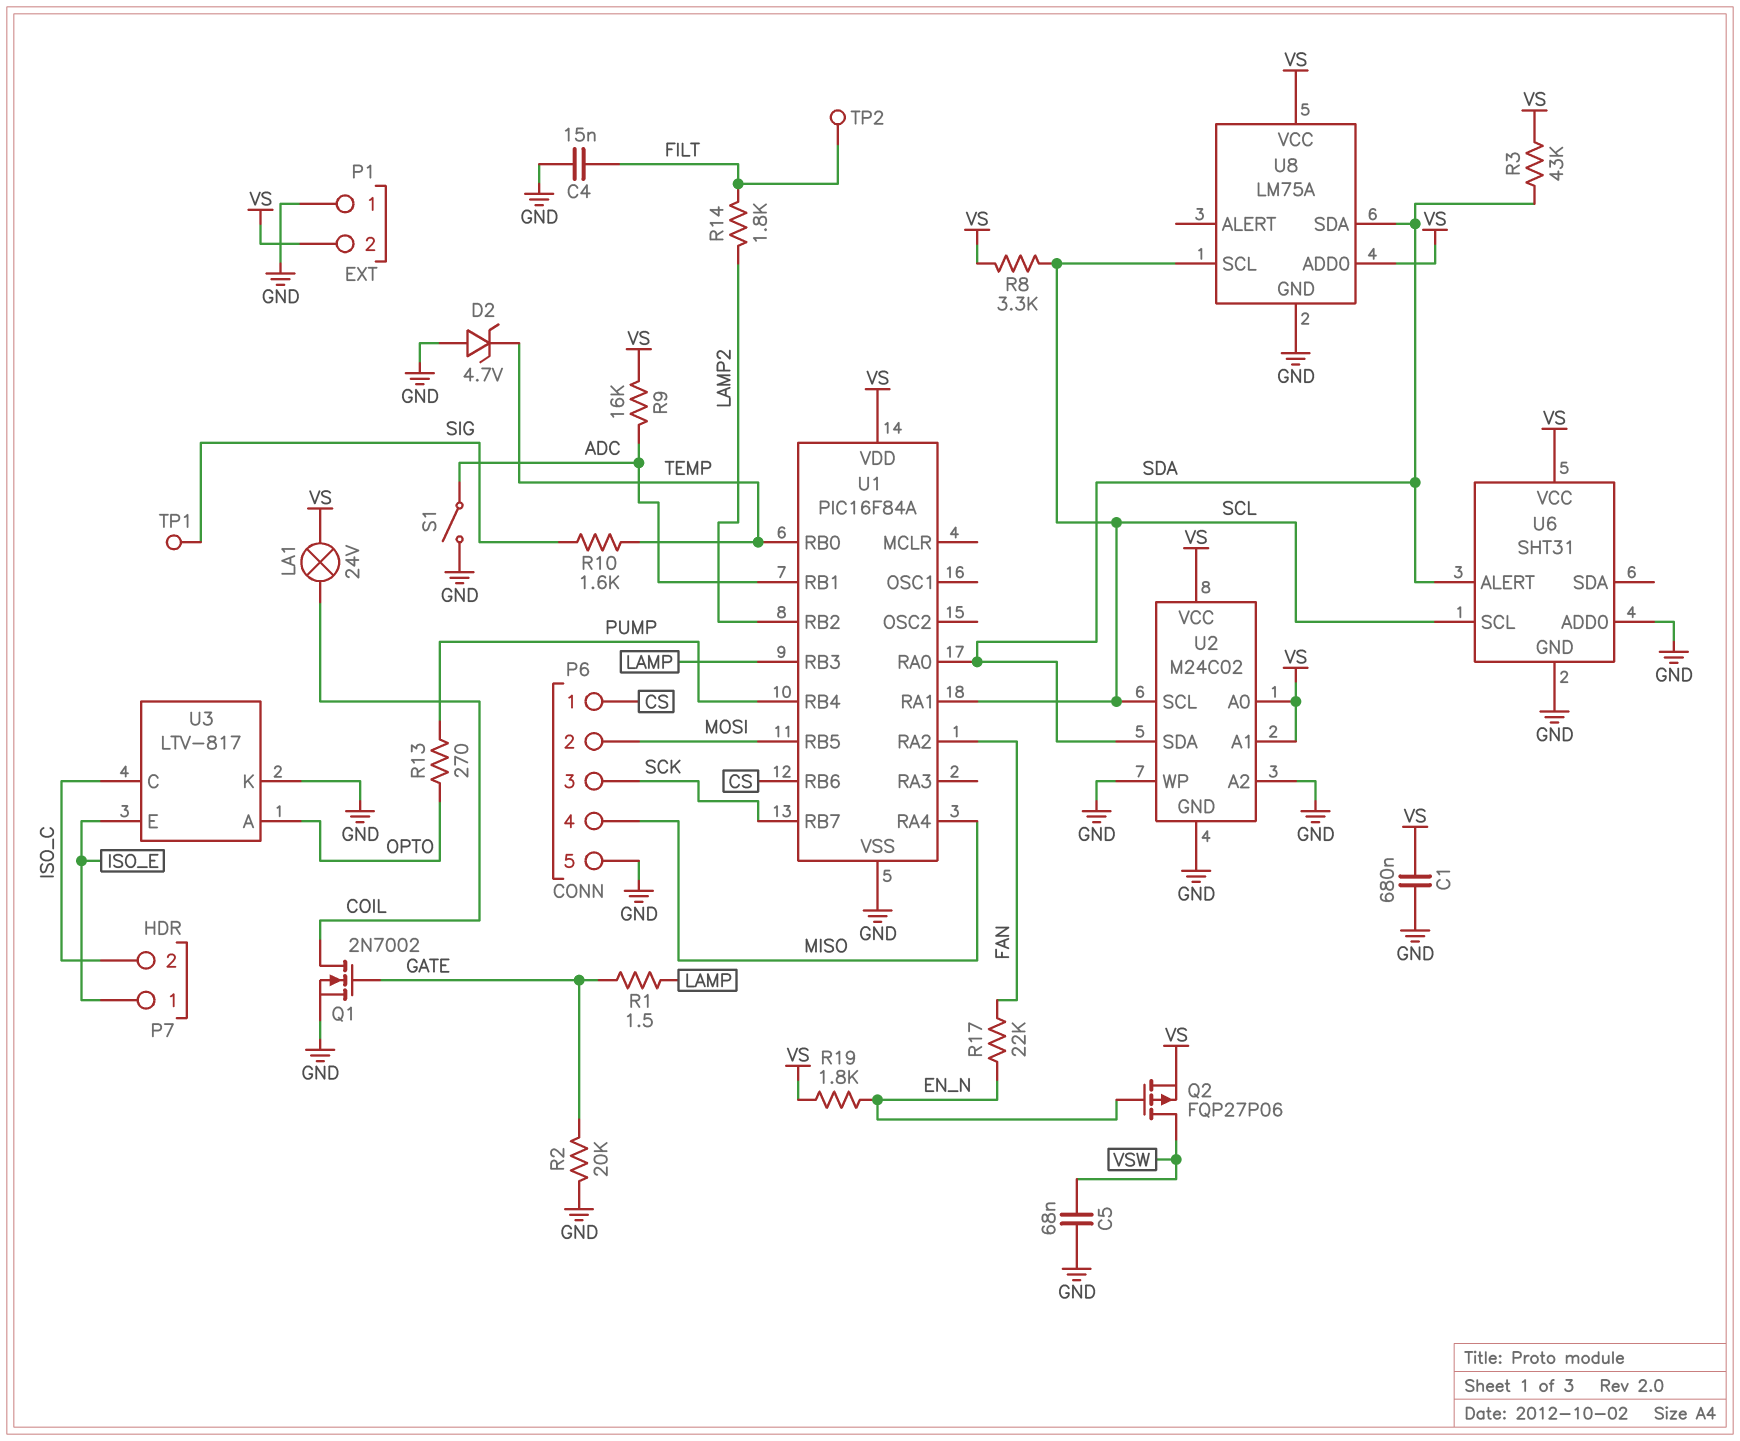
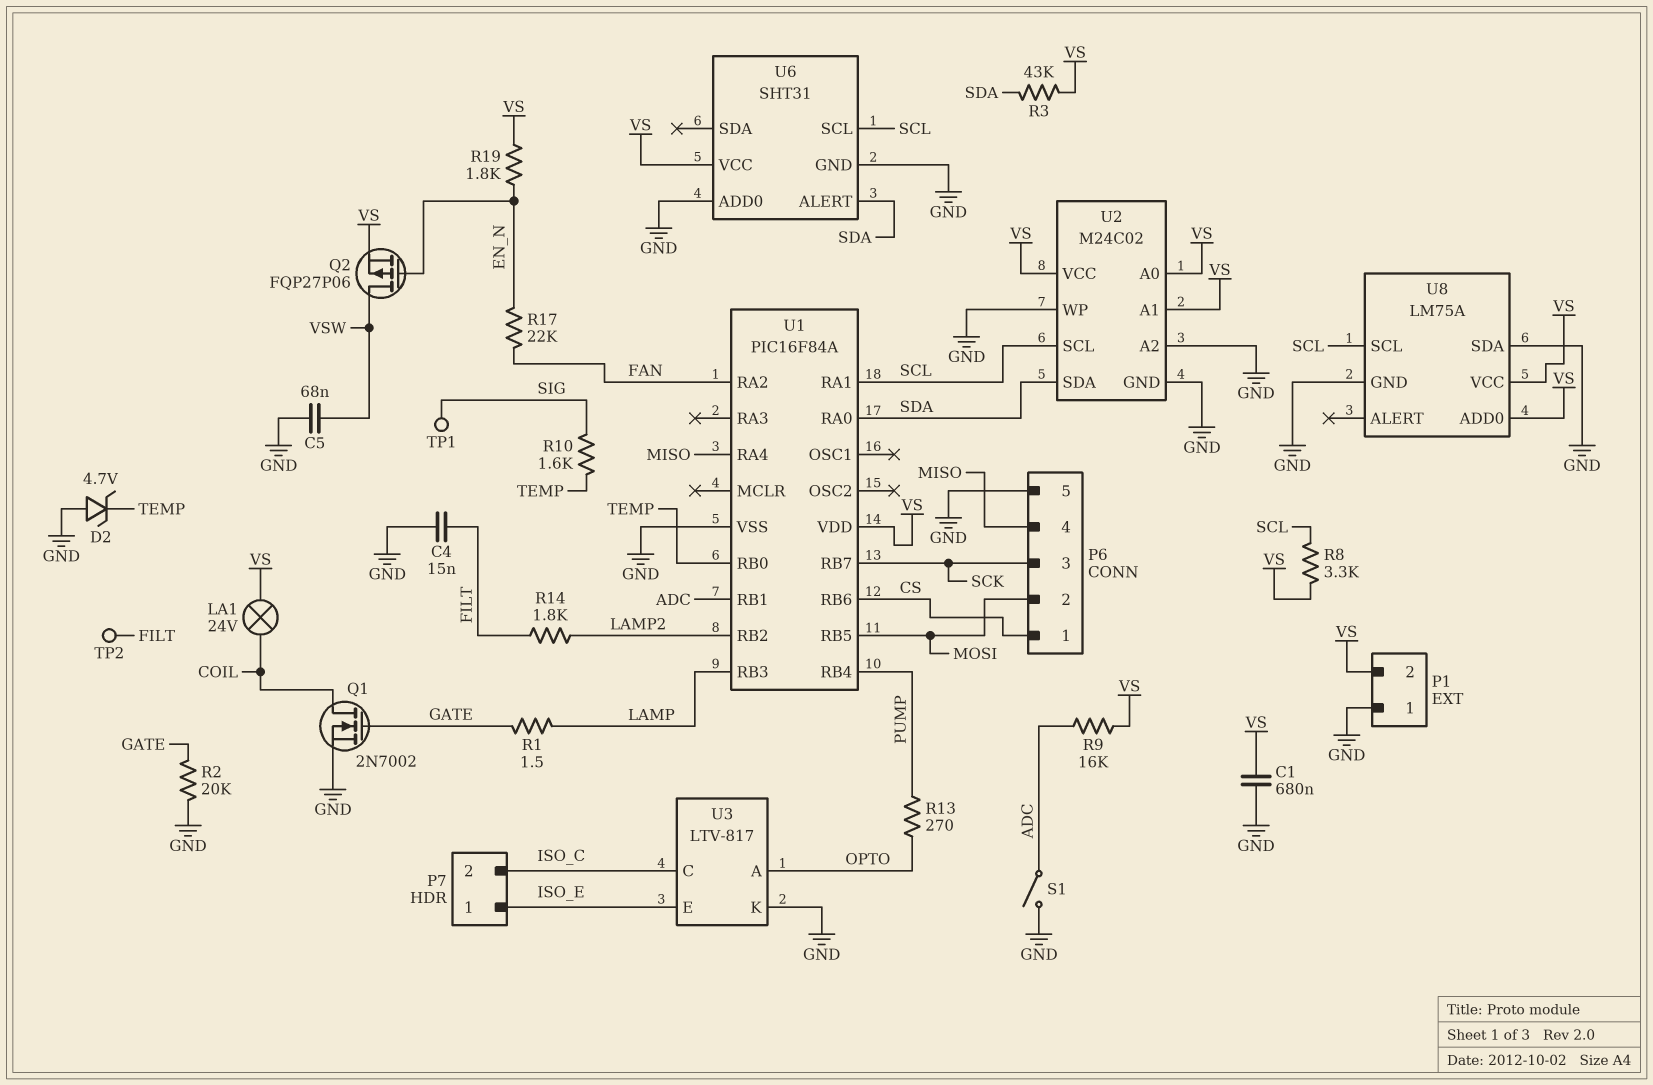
U8 pin SDA: SDA -> GND

